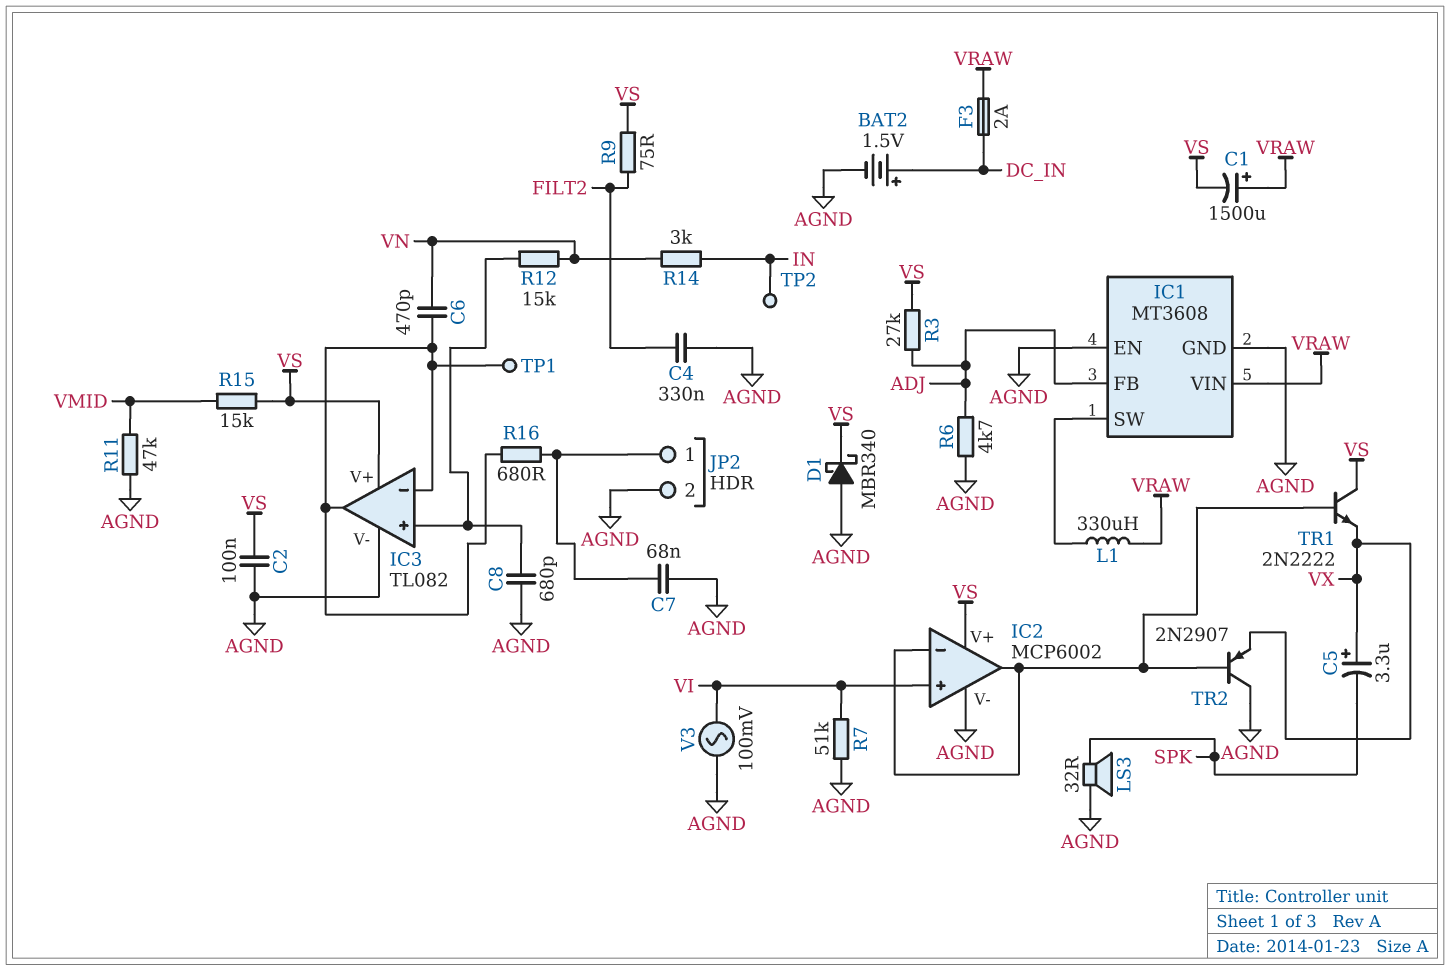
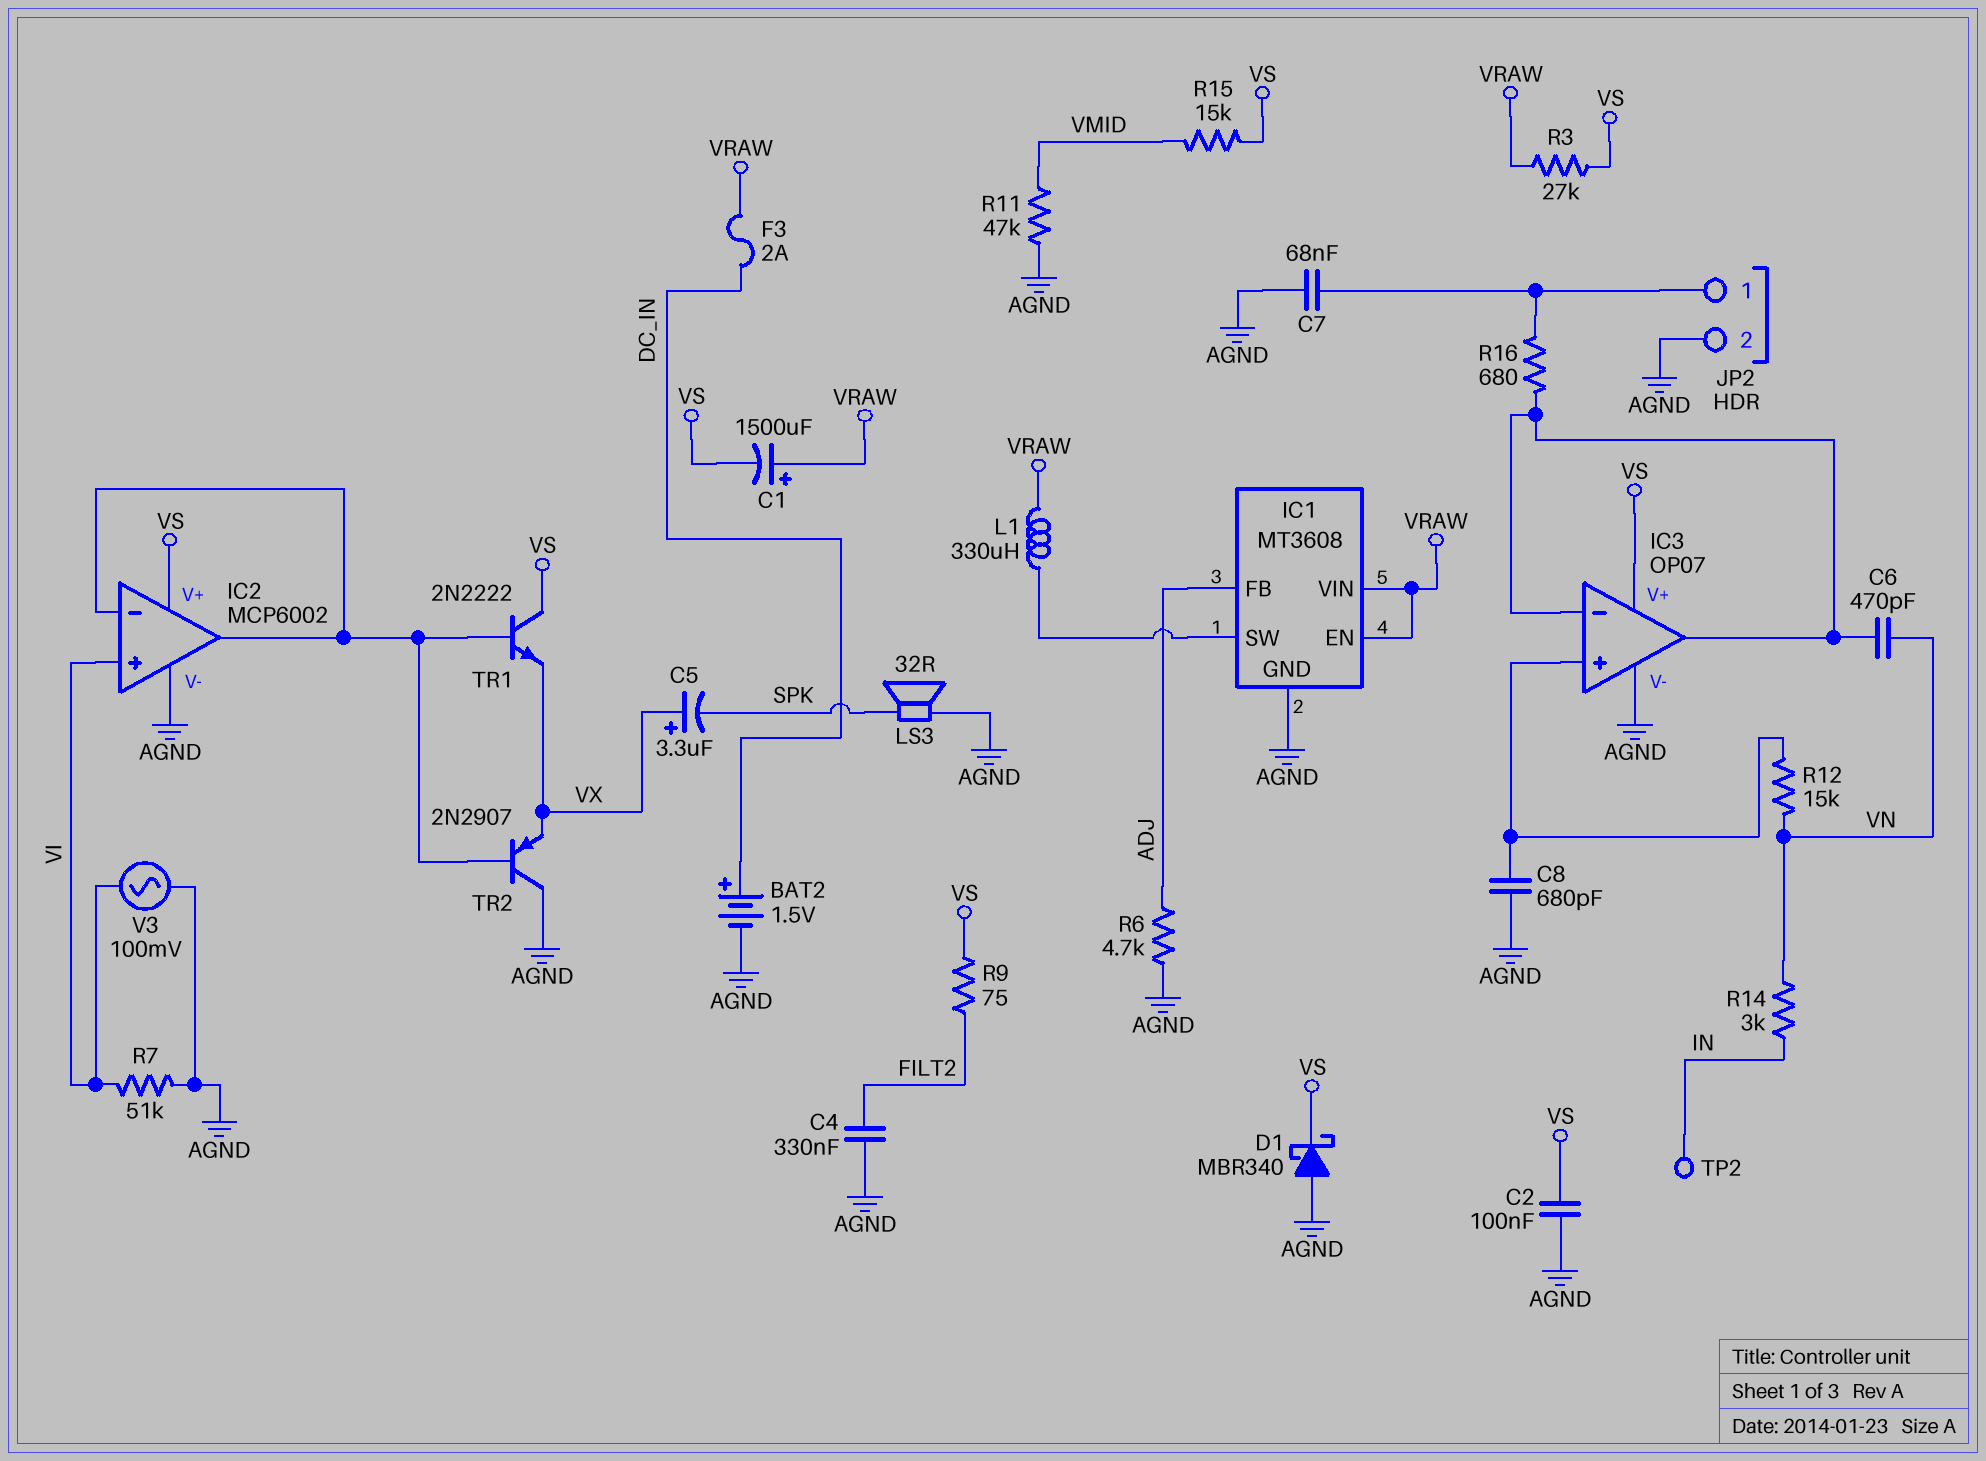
IC1 pin EN: AGND -> VRAW
IC3: TL082 -> OP07
R3: 27k (ADJ, VS) -> 27k (VRAW, VS)
TP1: test point (IC3/in-) -> none

